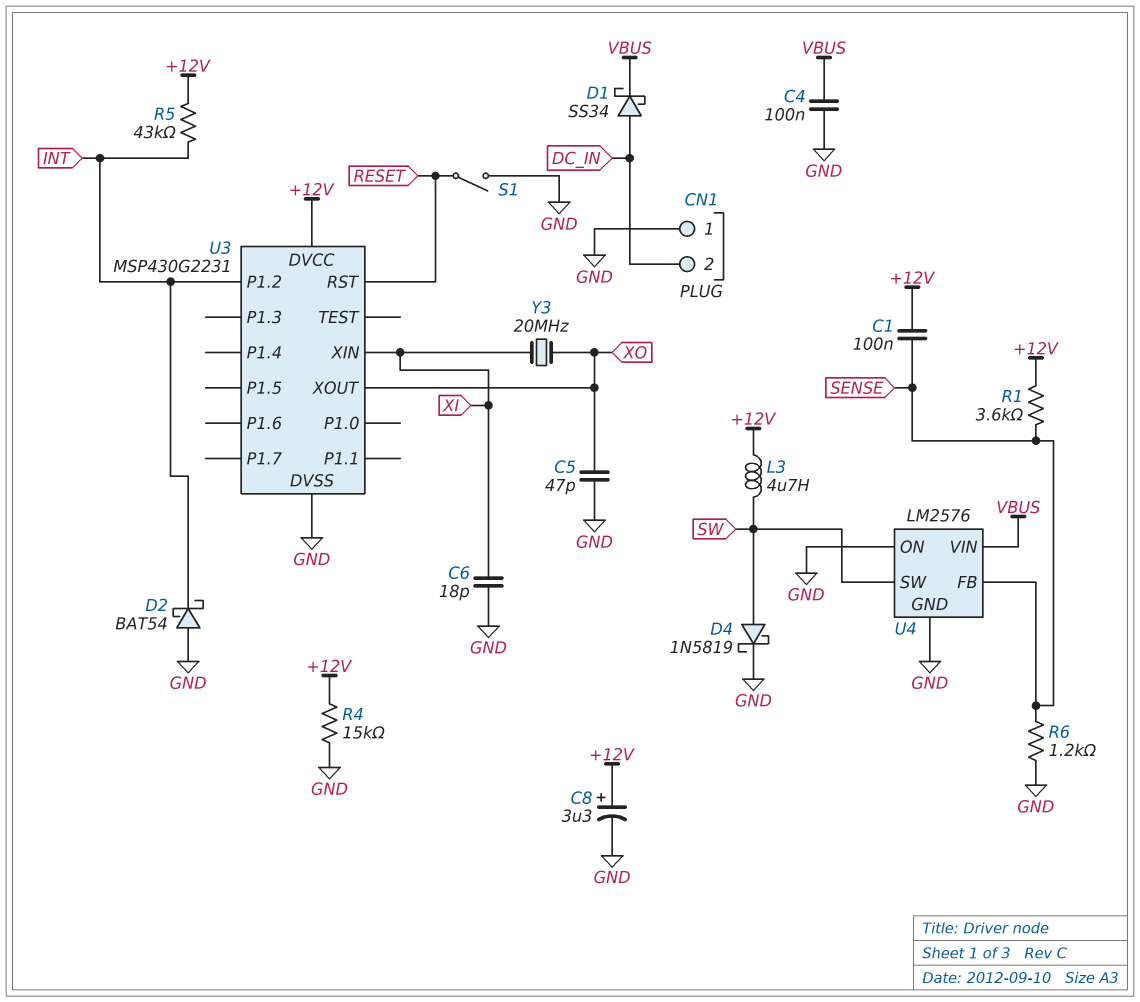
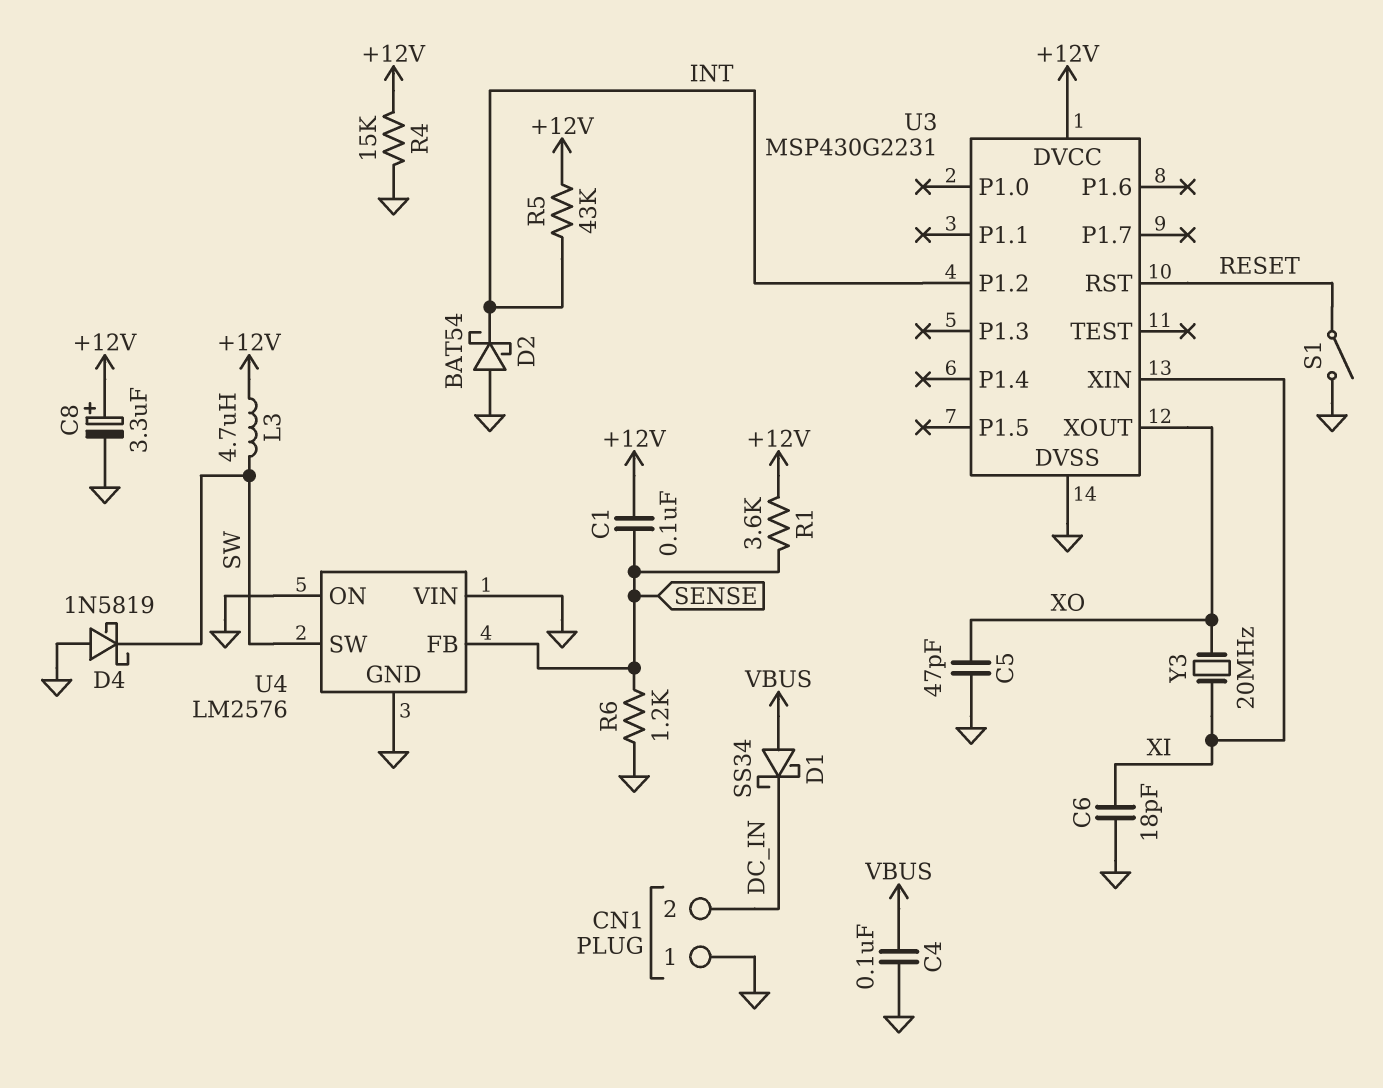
D1: schottky SS34 (A DC_IN, K VBUS) -> schottky SS34 (A VBUS, K DC_IN)
D4: schottky 1N5819 (A SW, K GND) -> schottky 1N5819 (A GND, K SW)
U4 pin VIN: VBUS -> GND

